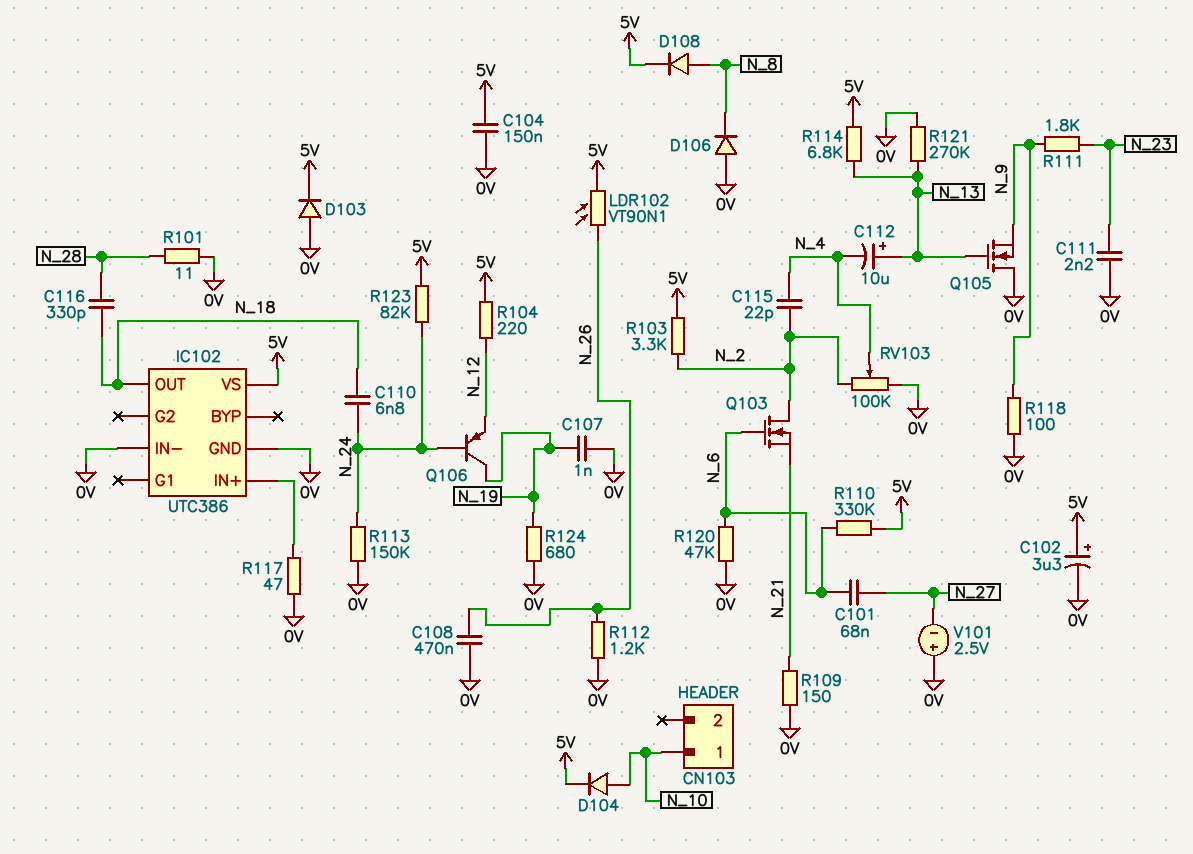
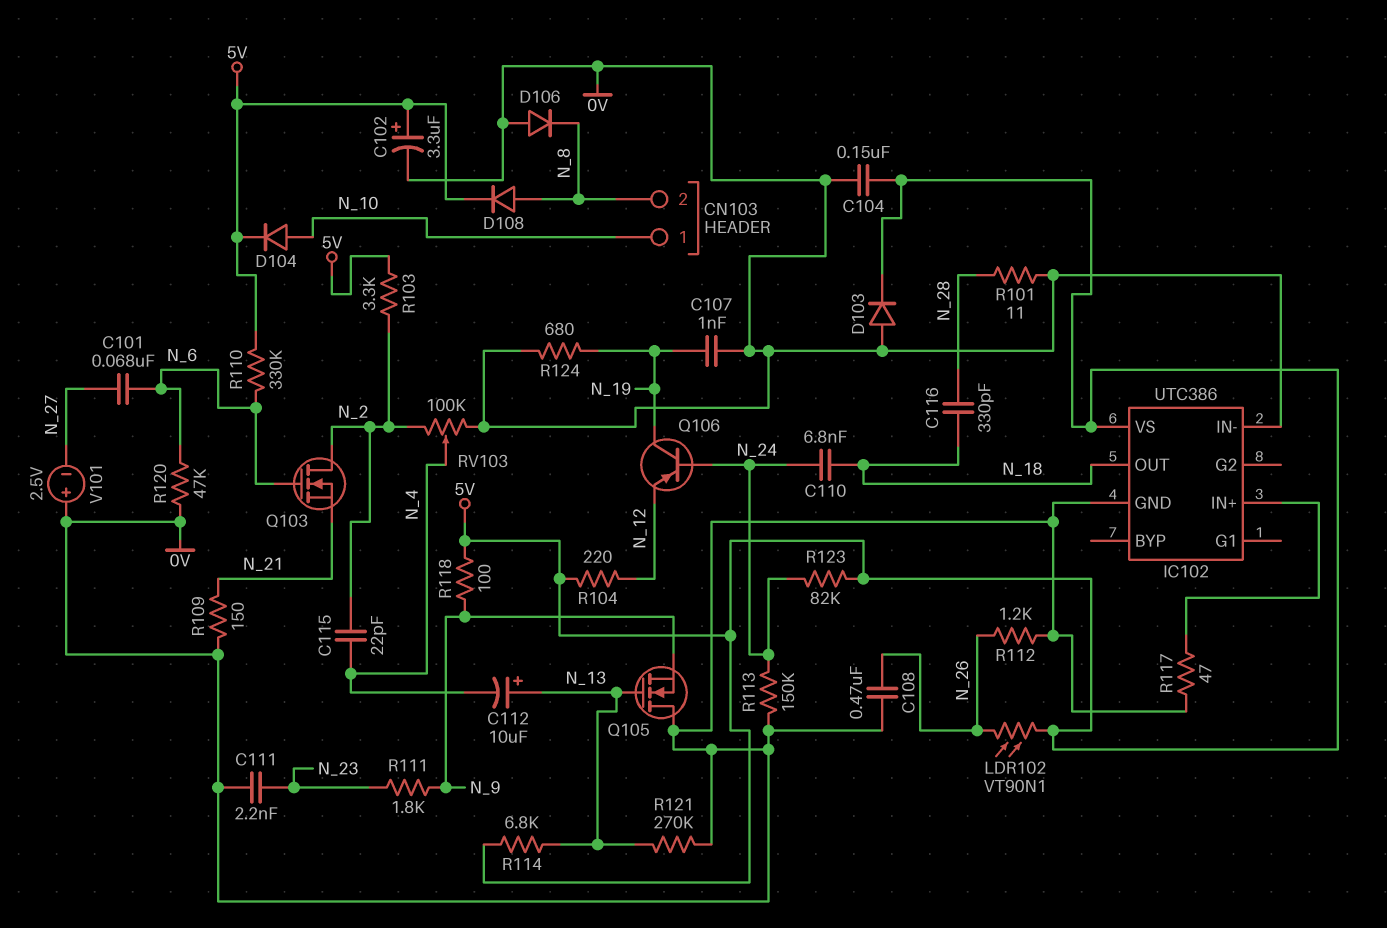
CN103 pin 2: none -> N_8
R118: 100 (0V, N_9) -> 100 (5V, N_9)

